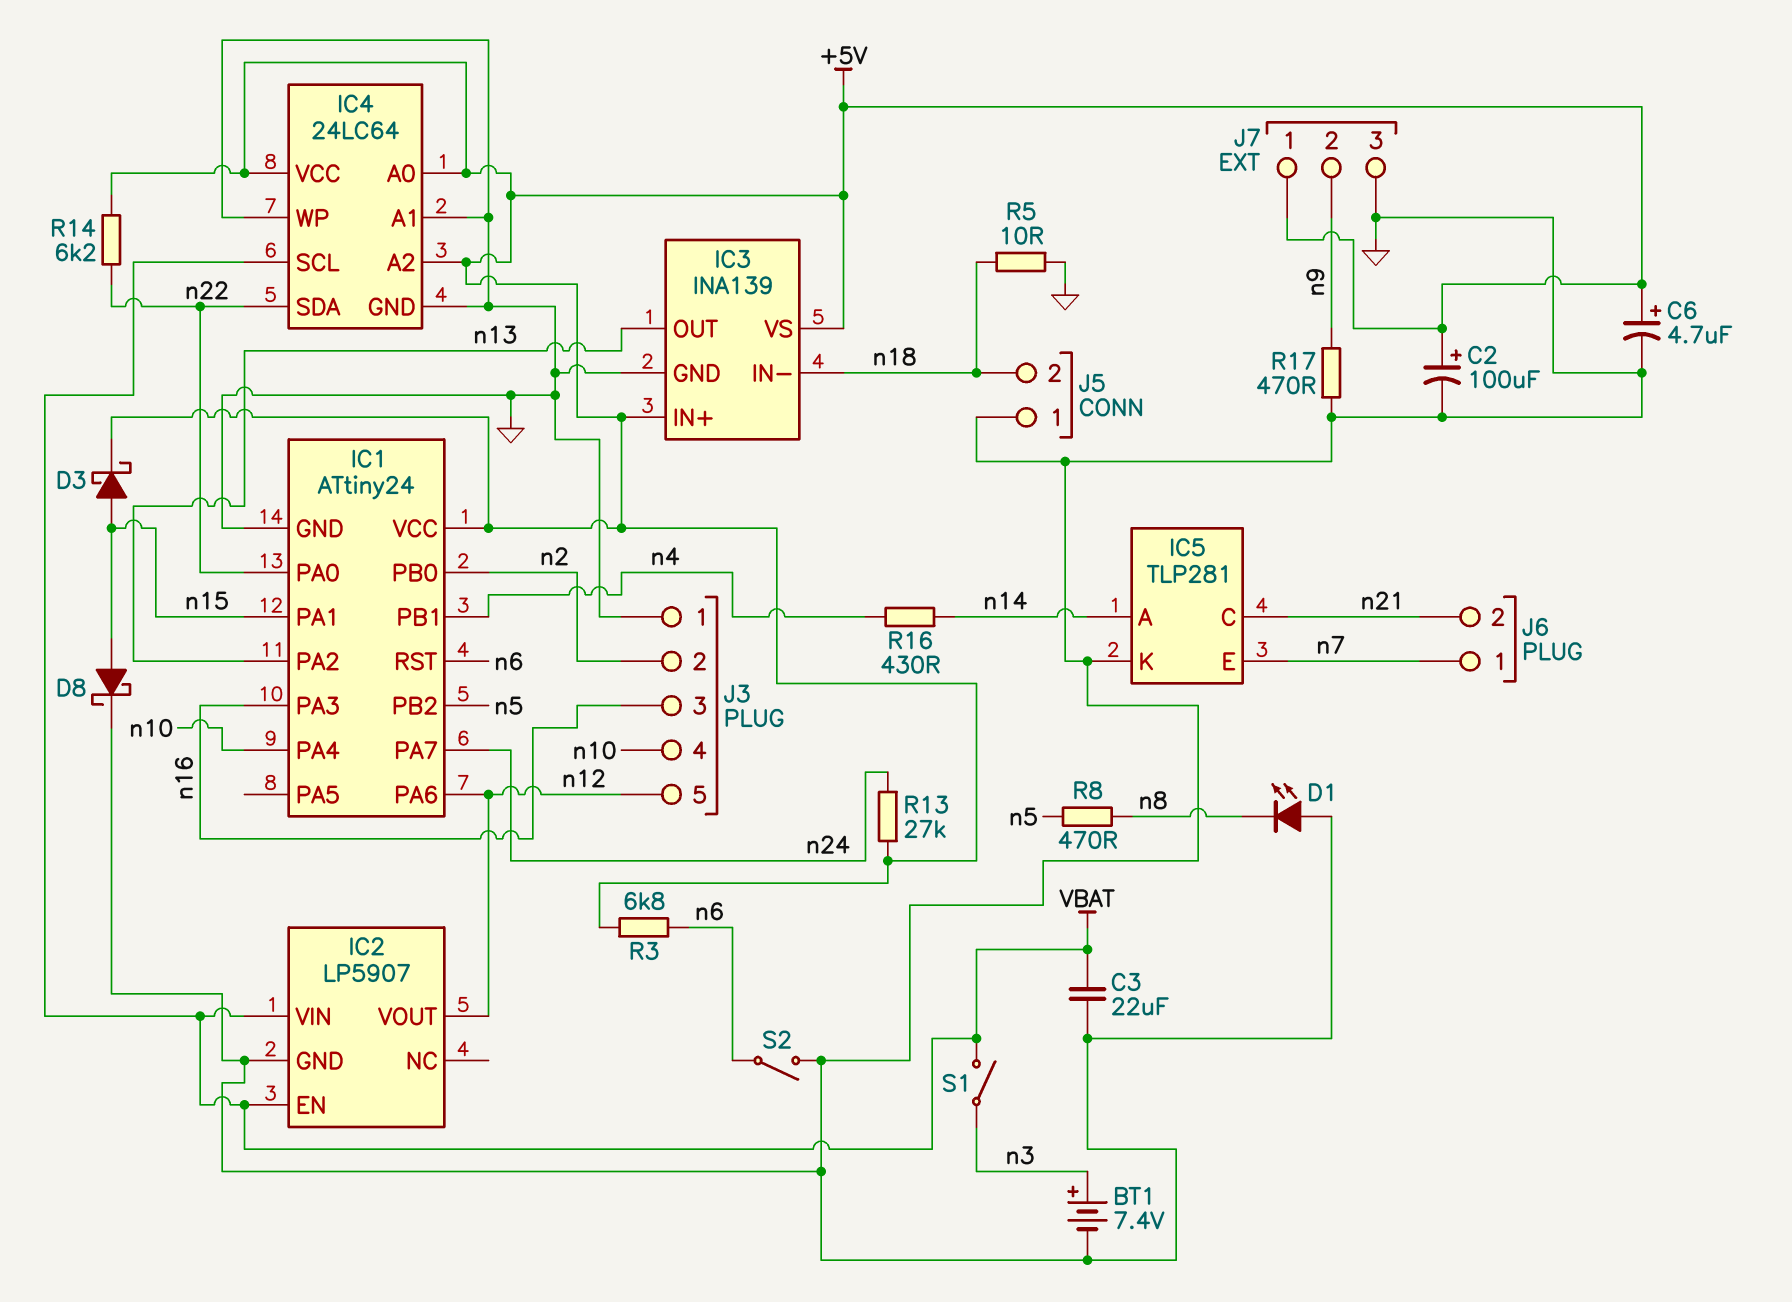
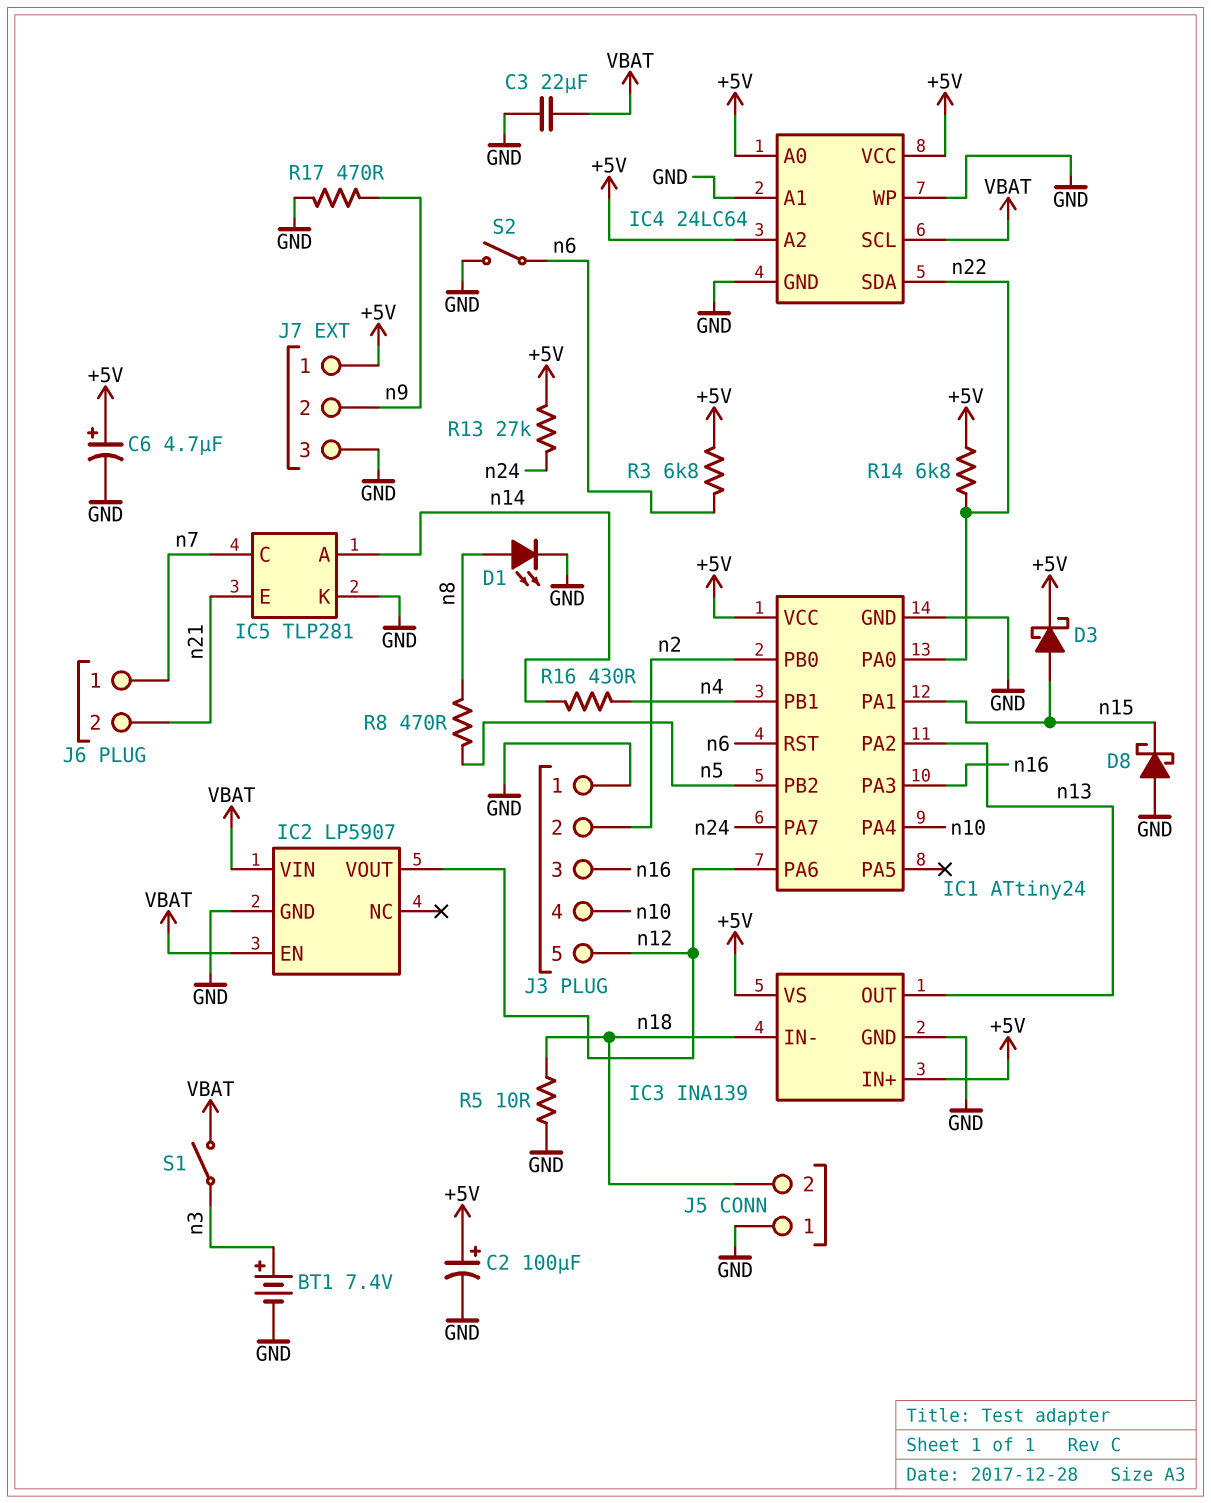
D1: LED (A GND, K n8) -> LED (A n8, K GND)
D8: schottky (A n15, K GND) -> schottky (A GND, K n15)
IC5 pin C: n21 -> n7
IC5 pin E: n7 -> n21
R14: 6.2k (+5V, n22) -> 6.8k (+5V, n22)

